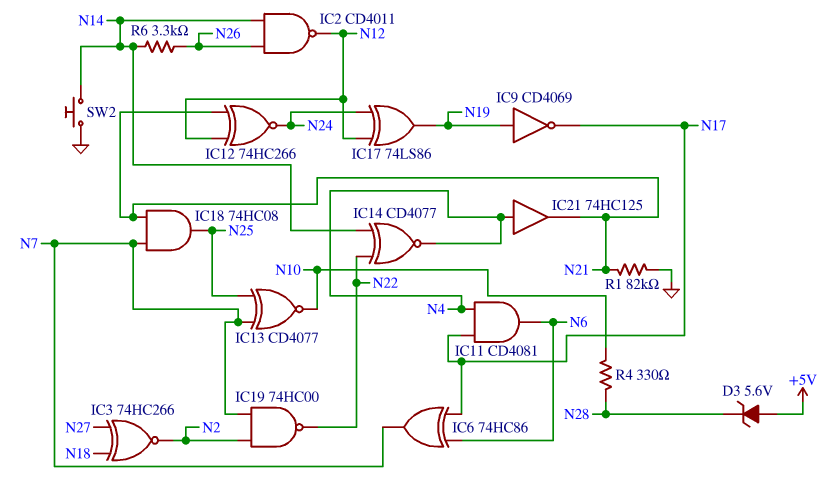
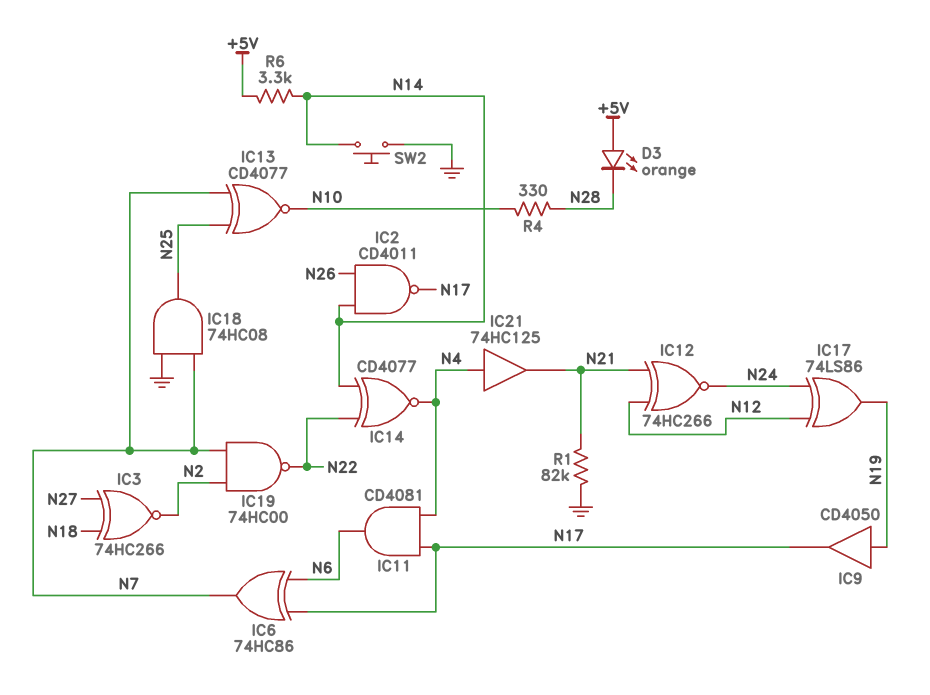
D3: zener 5.6V (A +5V, K N28) -> LED orange (A +5V, K N28)
IC2: NAND CD4011 (in N14, in N26, out N12) -> NAND CD4011 (in N14, in N26, out N17)
IC9: NOT CD4069 (in N19, out N17) -> buffer CD4050 (in N19, out N17)
IC18: AND 74HC08 (in N7, in N21, out N25) -> AND 74HC08 (in GND, in N7, out N25)
R6: 3.3k (N14, N26) -> 3.3k (+5V, N14)

